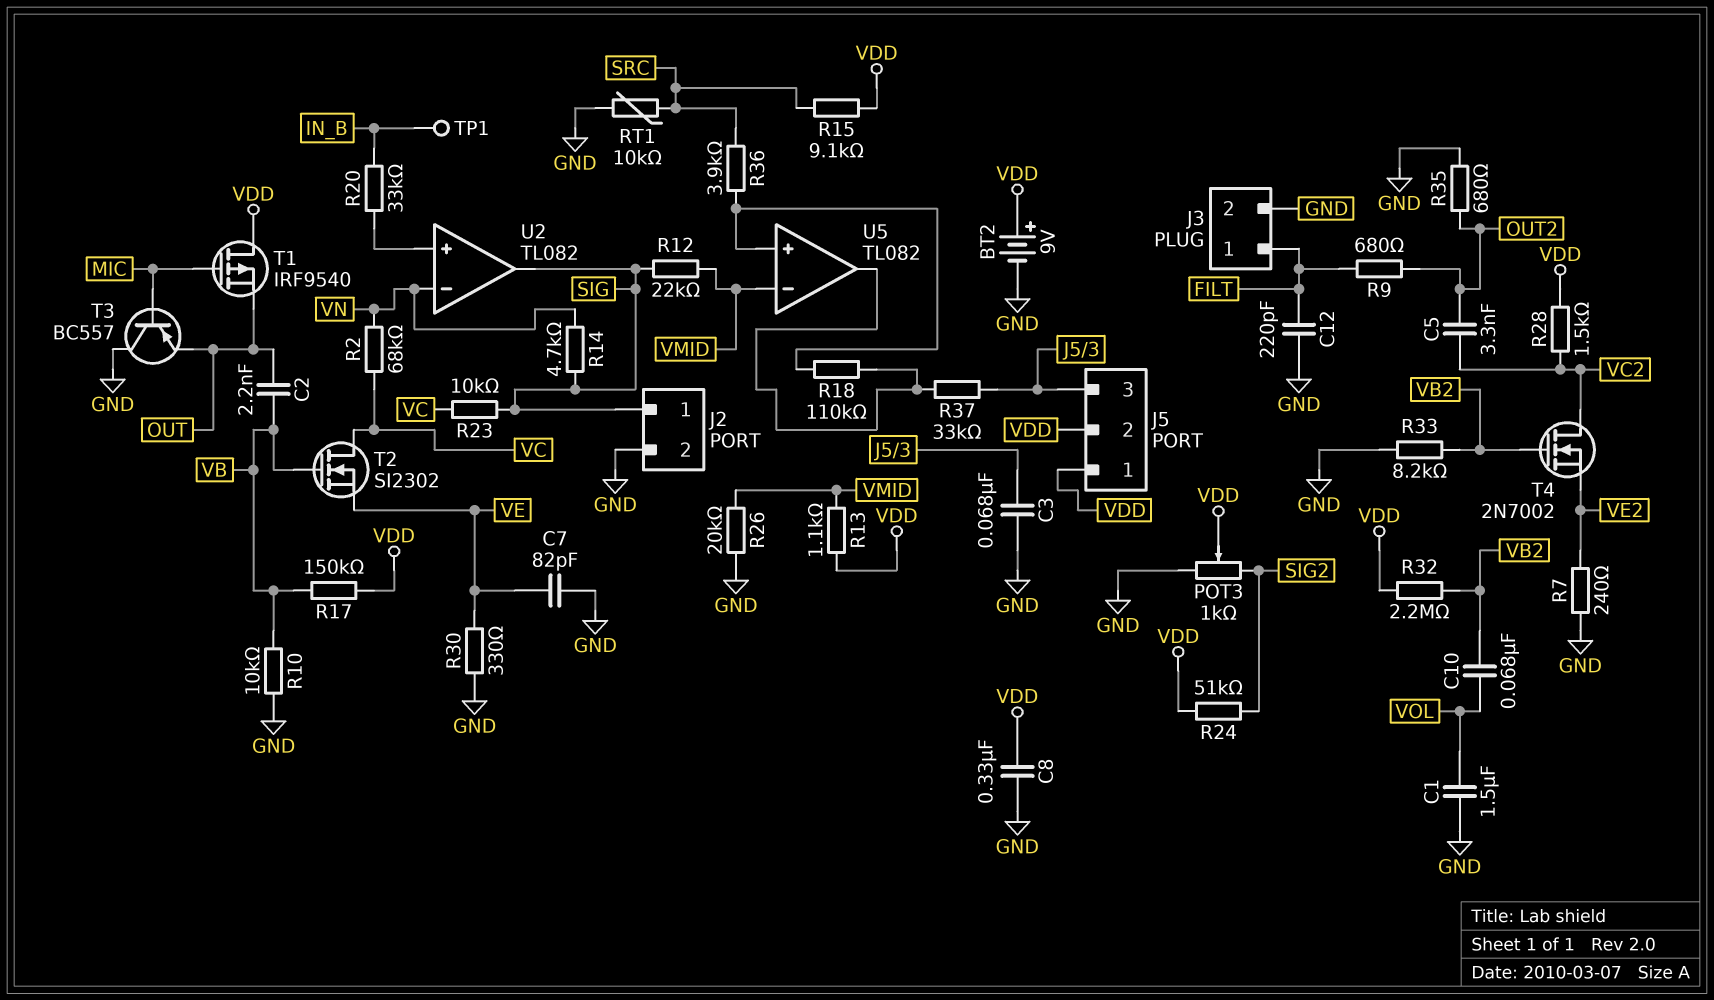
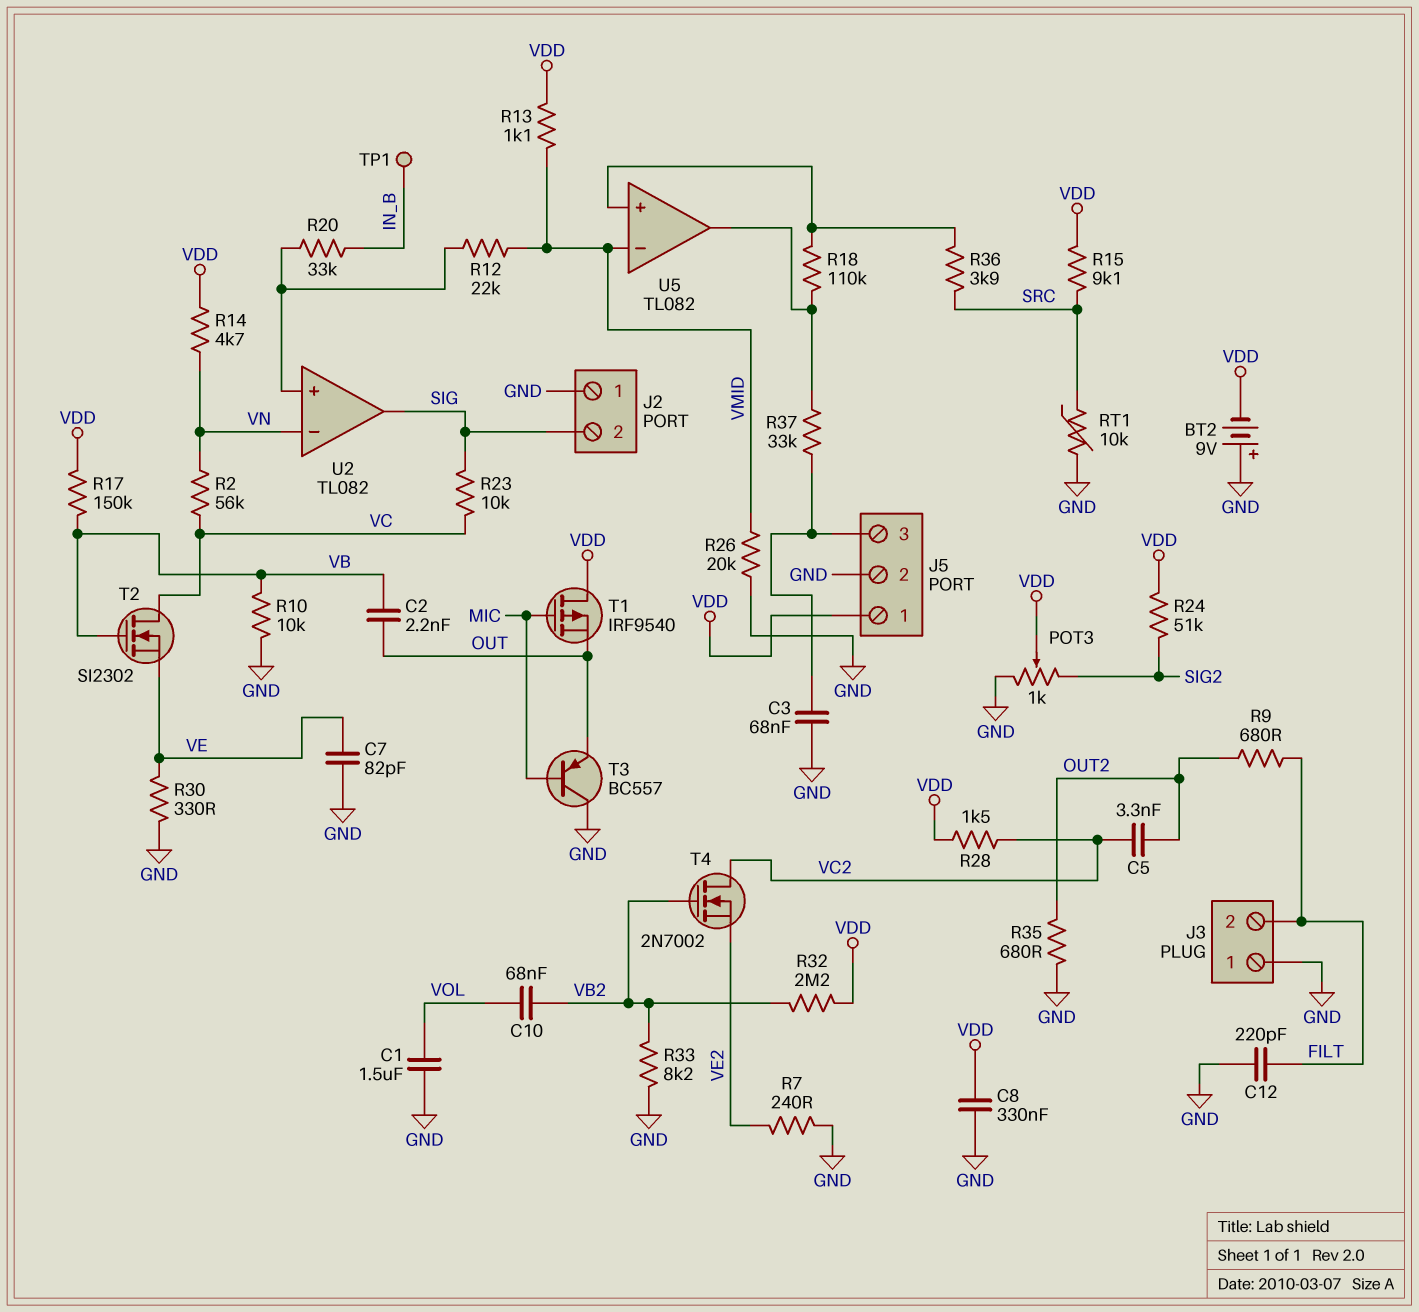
BT2: 9V (plus VDD, minus GND) -> 9V (plus GND, minus VDD)
J2 pin 1: SIG -> GND
J2 pin 2: GND -> SIG
J3 pin 1: FILT -> GND
J3 pin 2: GND -> FILT
J5 pin 2: VDD -> GND
R2: 68k (VC, VN) -> 56k (VC, VN)
R12: 22k (SIG, VMID) -> 22k (U2/in+, VMID)
R14: 4.7k (SIG, VN) -> 4.7k (VDD, VN)

